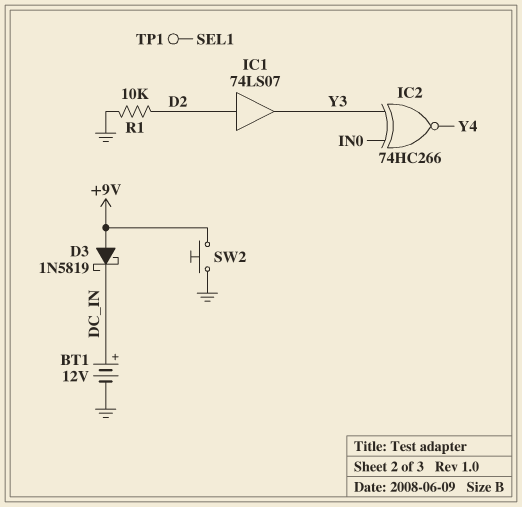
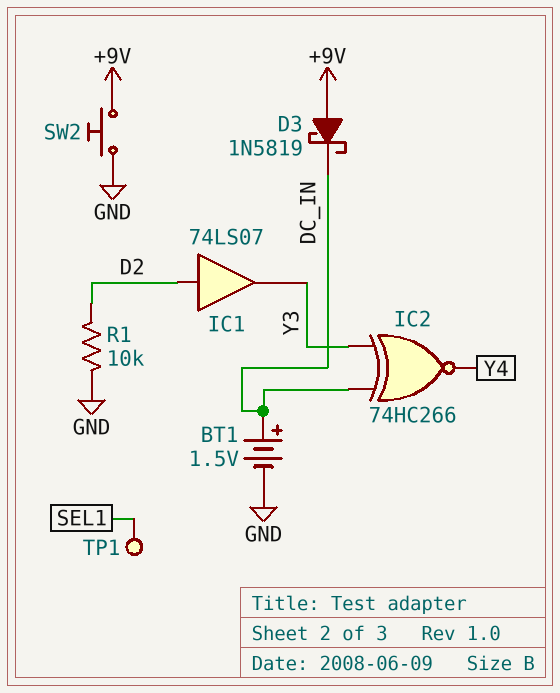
BT1: 12V (plus DC_IN, minus GND) -> 1.5V (plus DC_IN, minus GND)
IC2: XNOR 74HC266 (in IN0, in Y3, out Y4) -> XNOR 74HC266 (in DC_IN, in Y3, out Y4)

